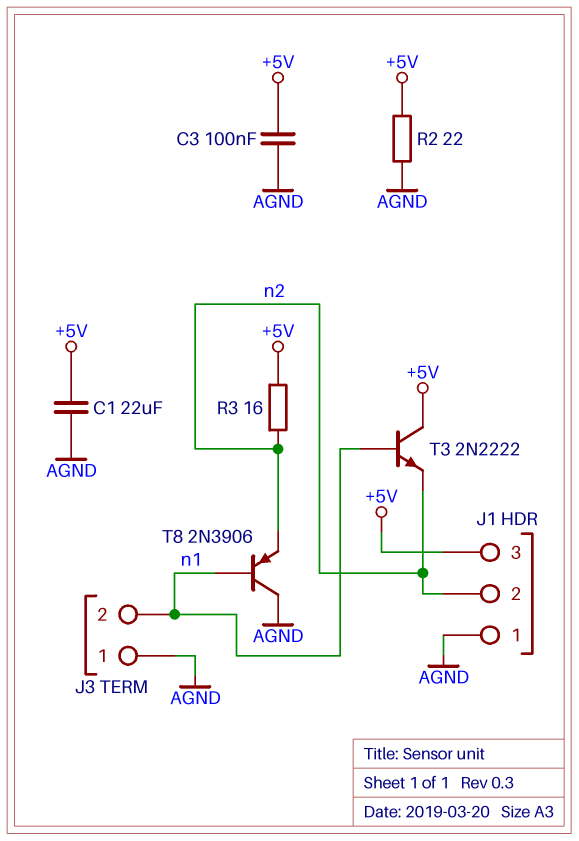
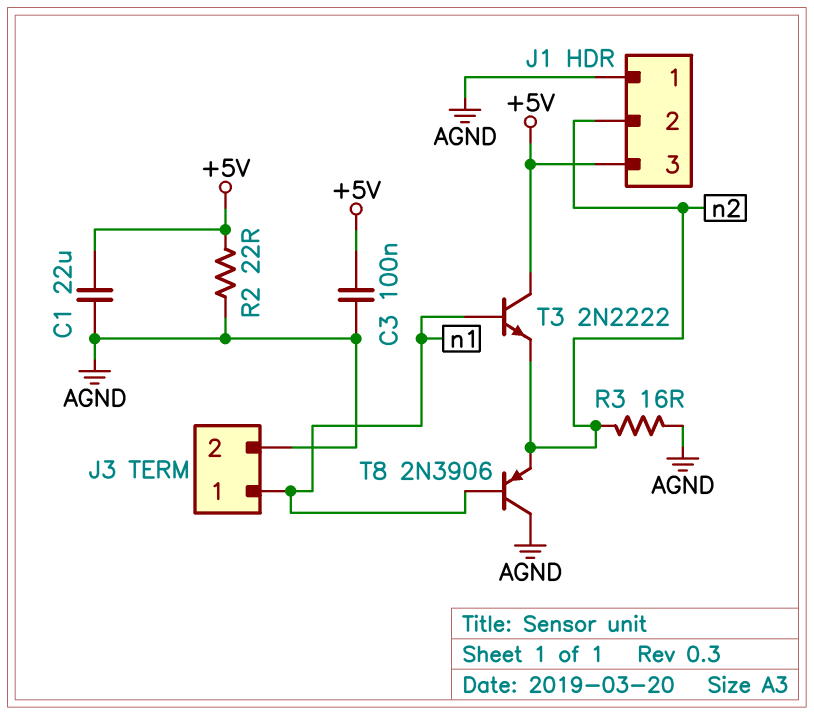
J3 pin 1: AGND -> n1
J3 pin 2: n1 -> AGND
R3: 16 (+5V, n2) -> 16 (AGND, n2)

